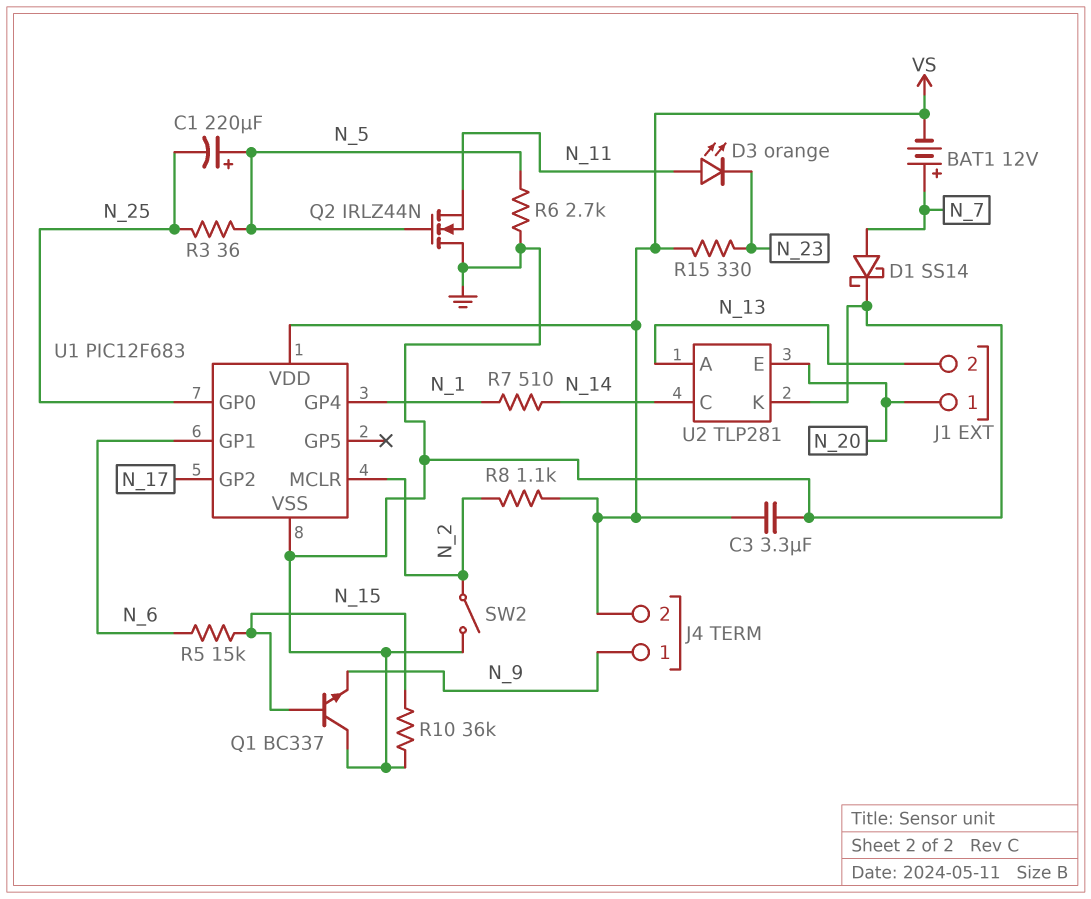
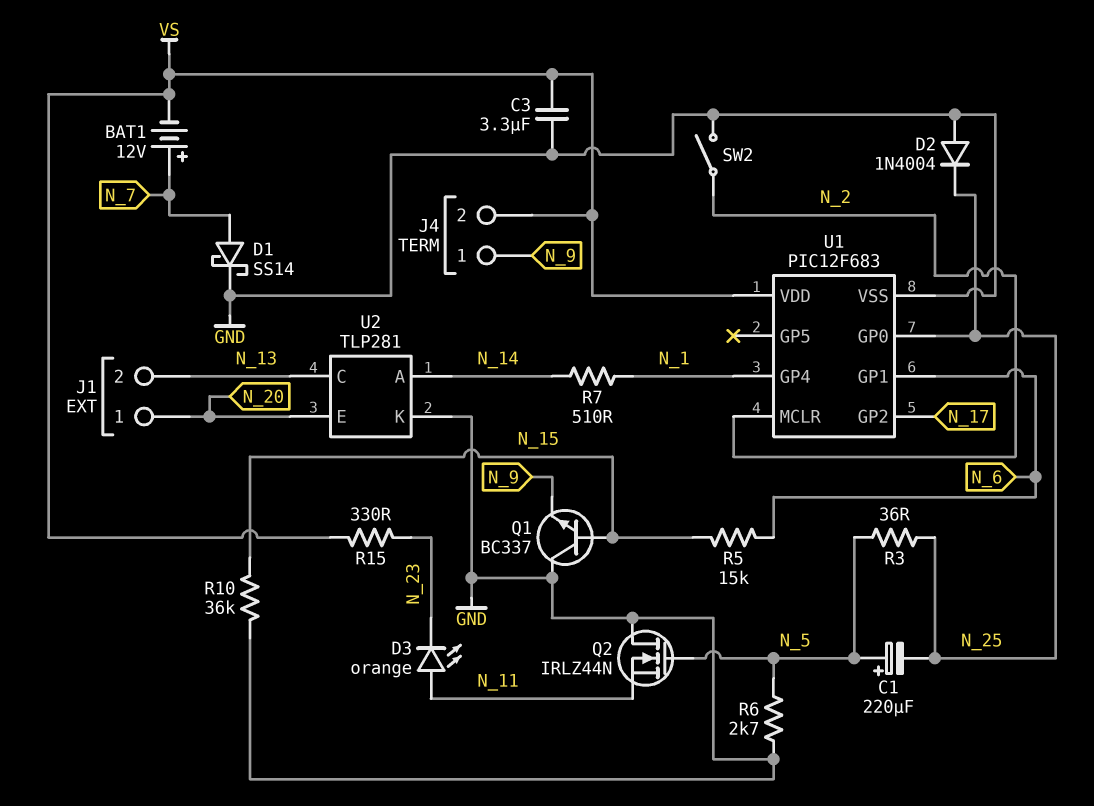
D2: none -> diode 1N4004 (A GND, K N_25)
R8: 1.1k (N_2, VS) -> none
U2 pin A: N_13 -> N_14
U2 pin C: N_14 -> N_13

